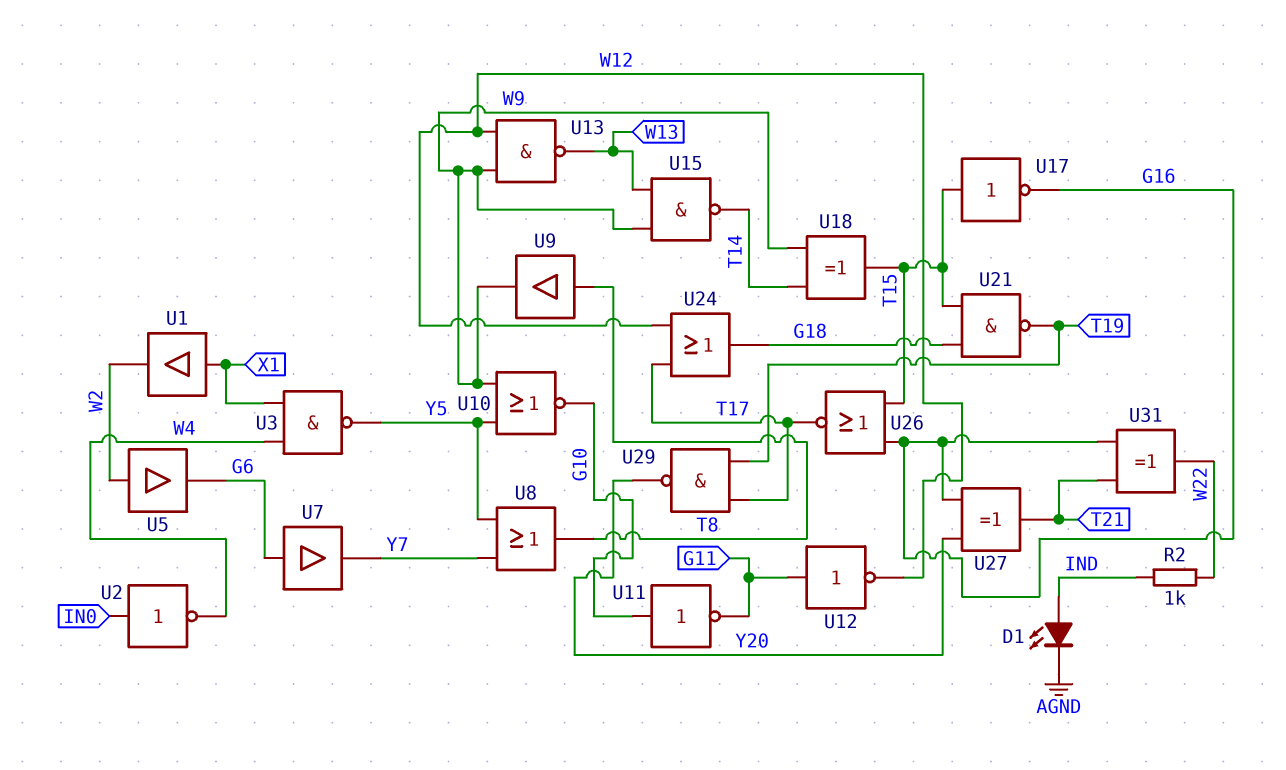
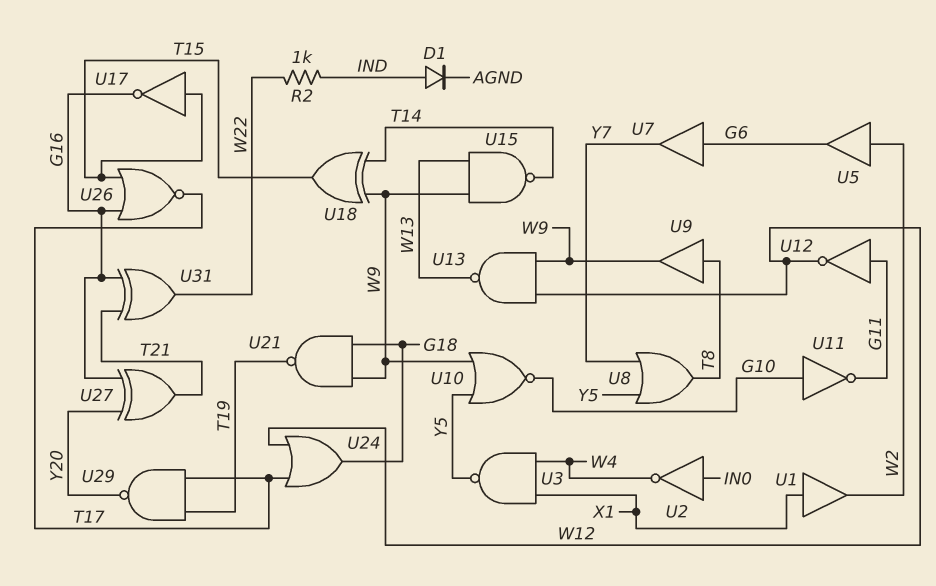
D1: LED (A IND, K AGND) -> diode (A IND, K AGND)
U21: NAND (in G18, in T15, out T19) -> NAND (in G18, in W9, out T19)

